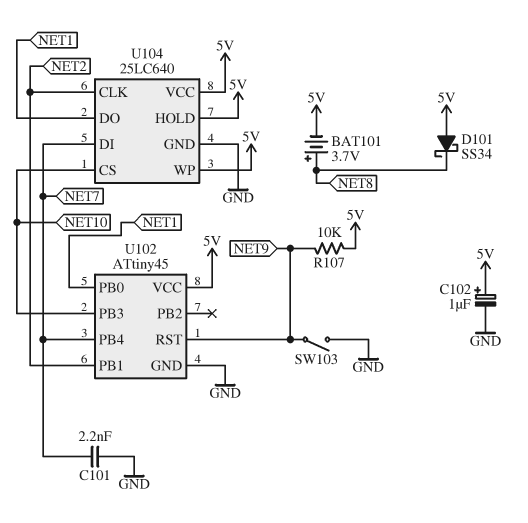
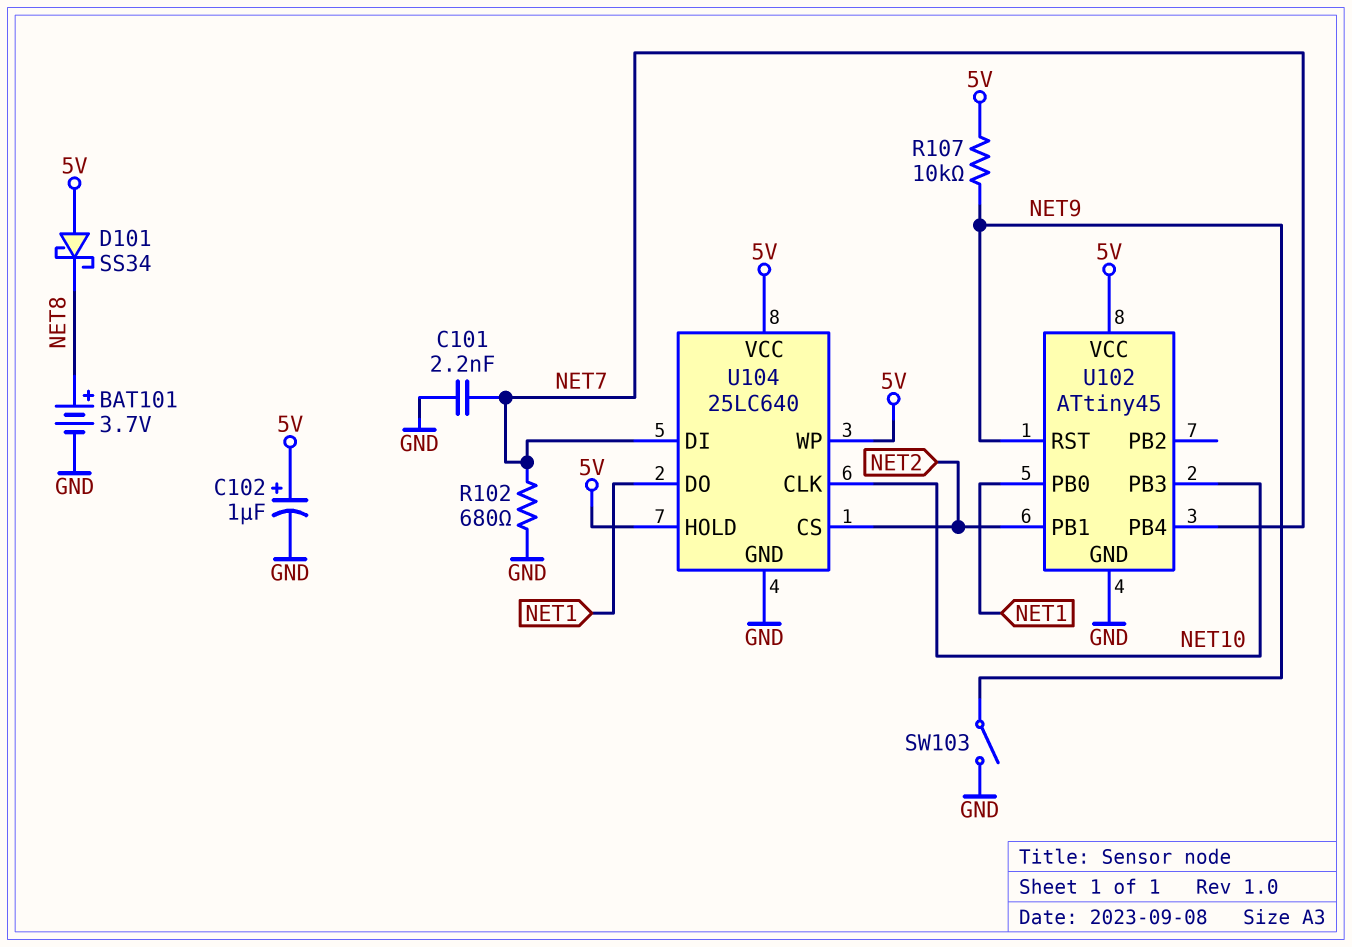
BAT101: 3.7V (plus NET8, minus 5V) -> 3.7V (plus NET8, minus GND)
R102: none -> 680 (GND, NET7)
U104 pin CLK: NET2 -> NET10
U104 pin CS: NET10 -> NET2

